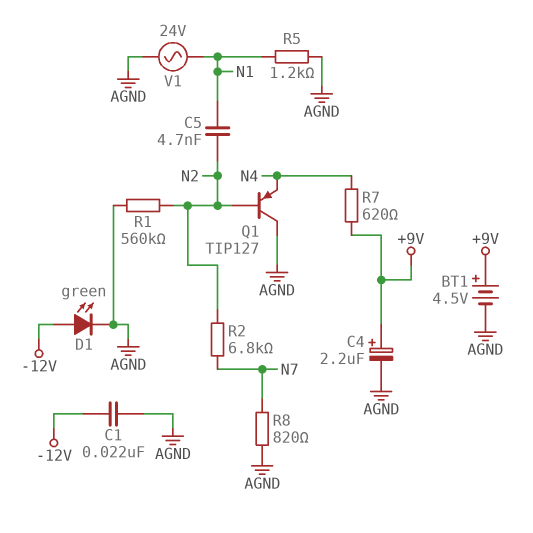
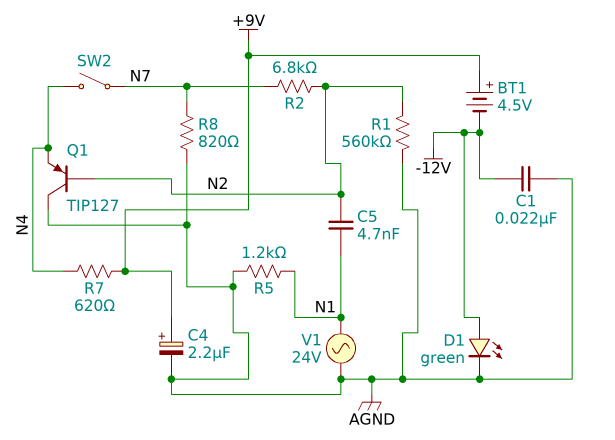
BT1: 4.5V (plus +9V, minus AGND) -> 4.5V (plus +9V, minus -12V)
SW2: none -> switch (N4, N7)

